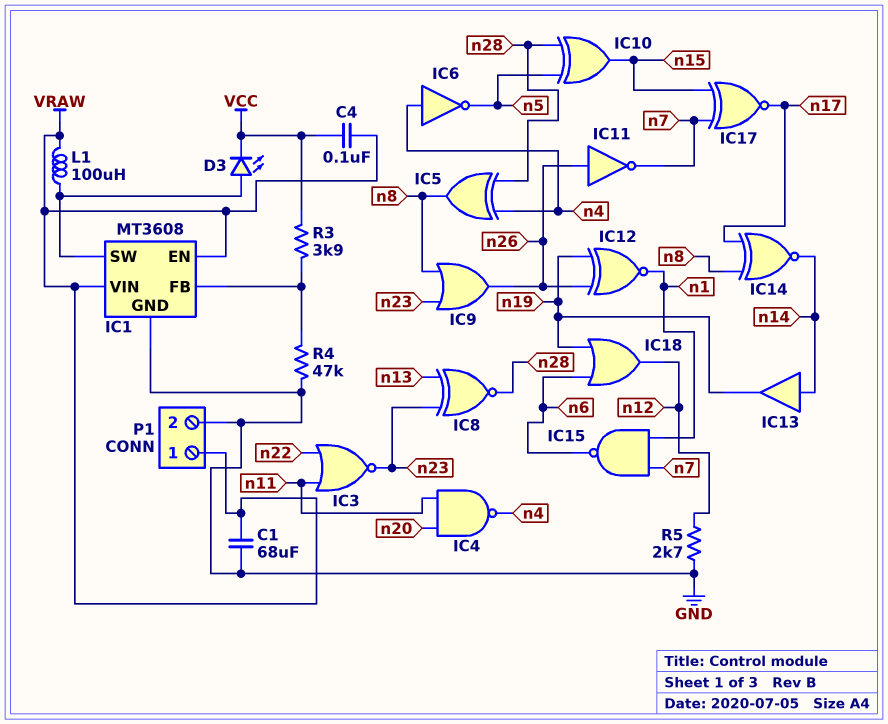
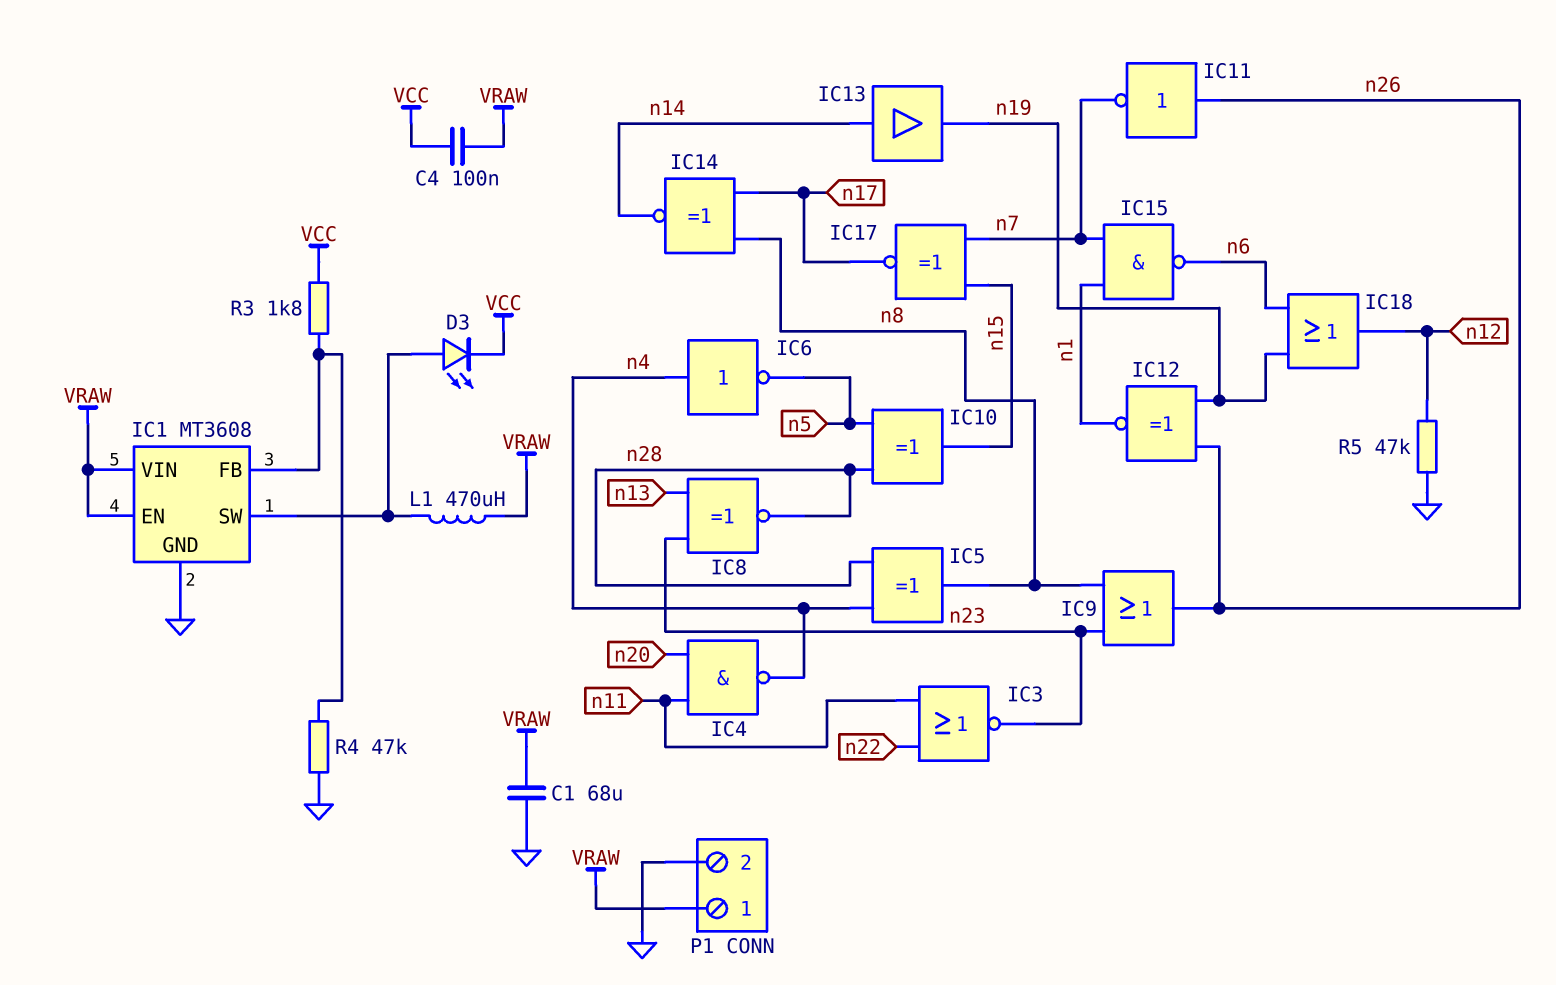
L1: 100uH (IC1/SW, VRAW) -> 470uH (IC1/SW, VRAW)
R3: 3.9k (IC1/FB, VCC) -> 1.8k (IC1/FB, VCC)
R5: 2.7k (GND, n12) -> 47k (GND, n12)

